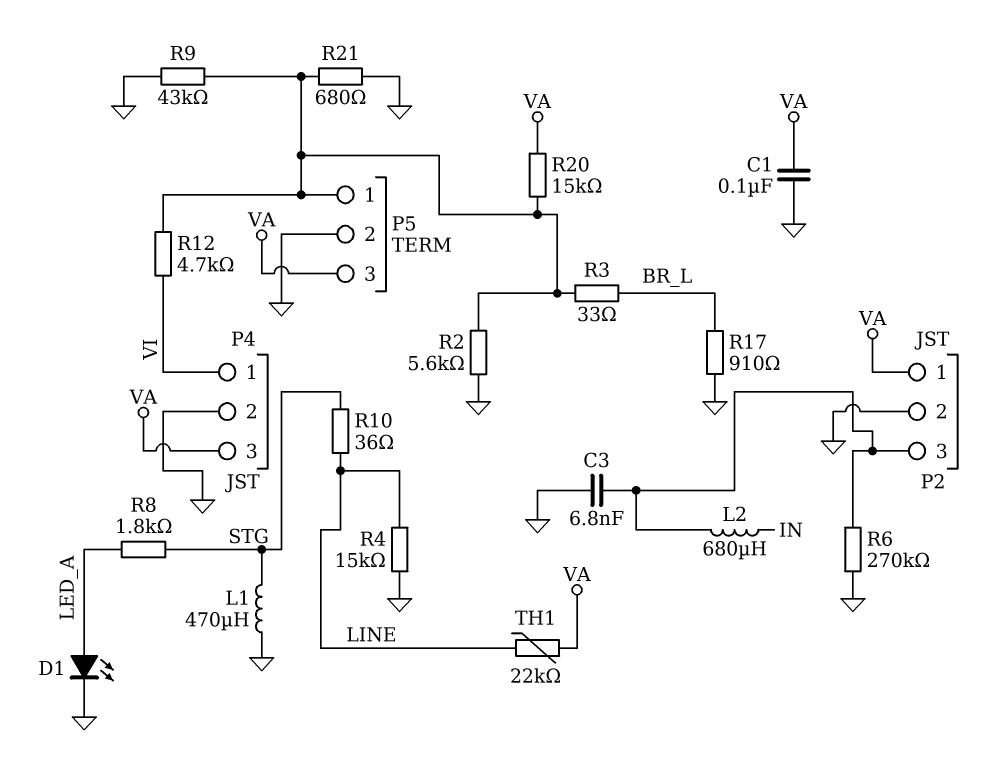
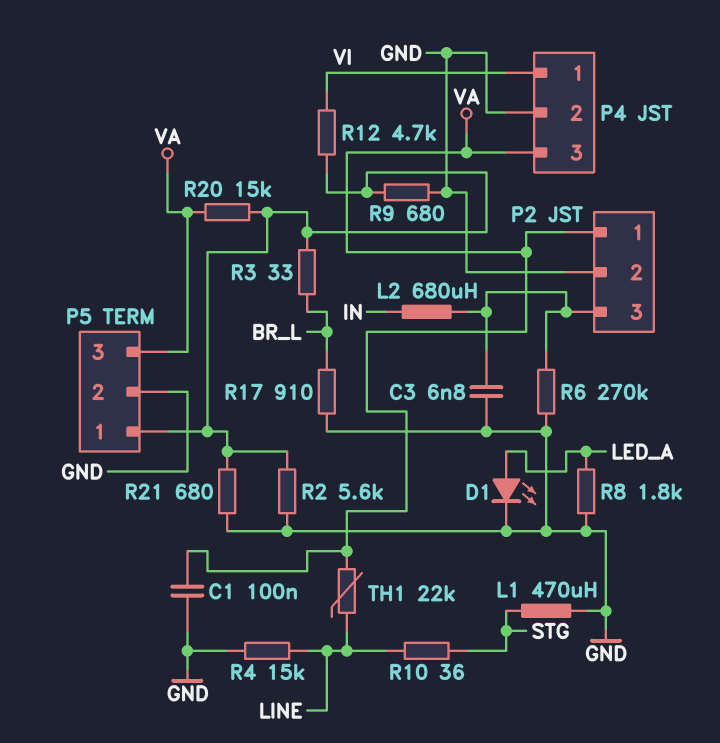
R8: 1.8k (LED_A, STG) -> 1.8k (GND, LED_A)
R9: 43k (GND, P5/1) -> 680 (GND, P5/1)

